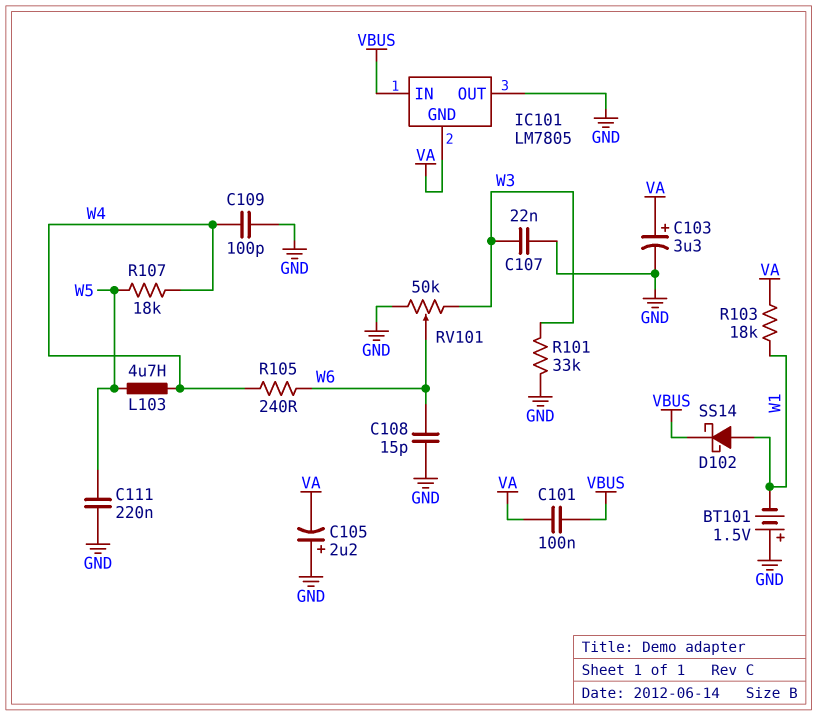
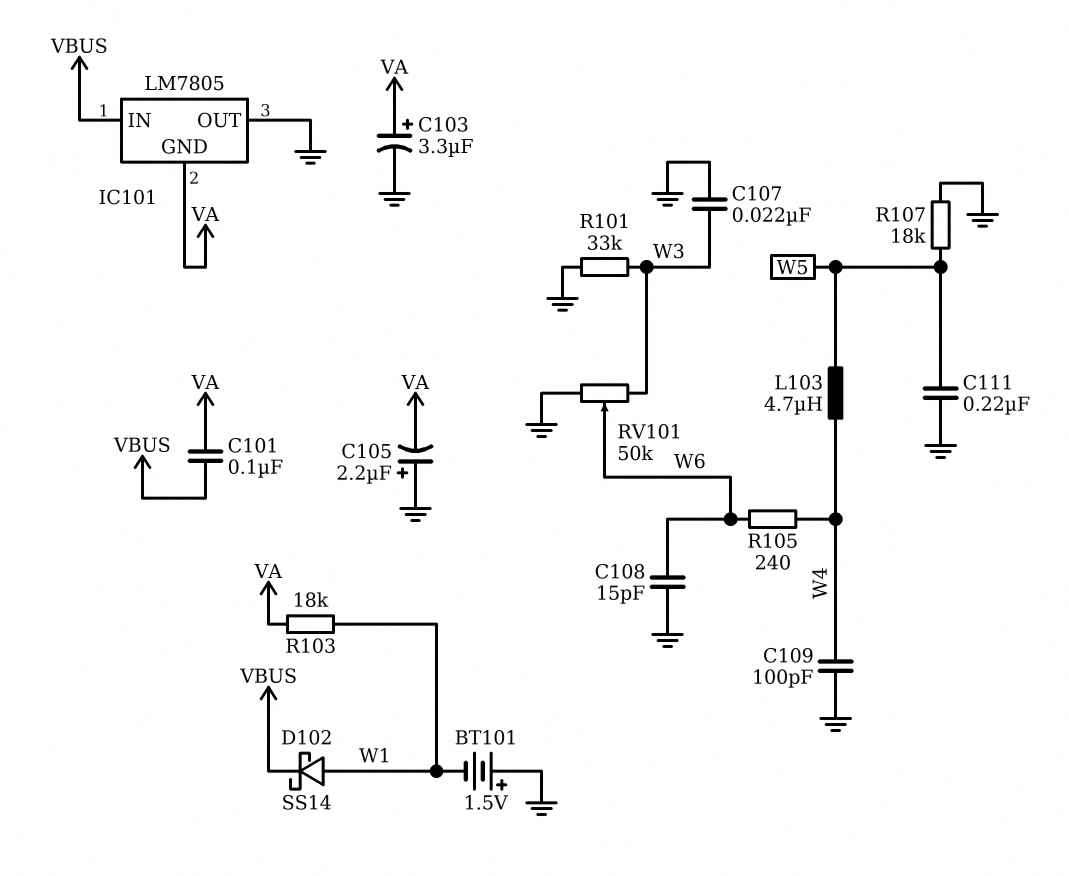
R107: 18k (W4, W5) -> 18k (GND, W5)

